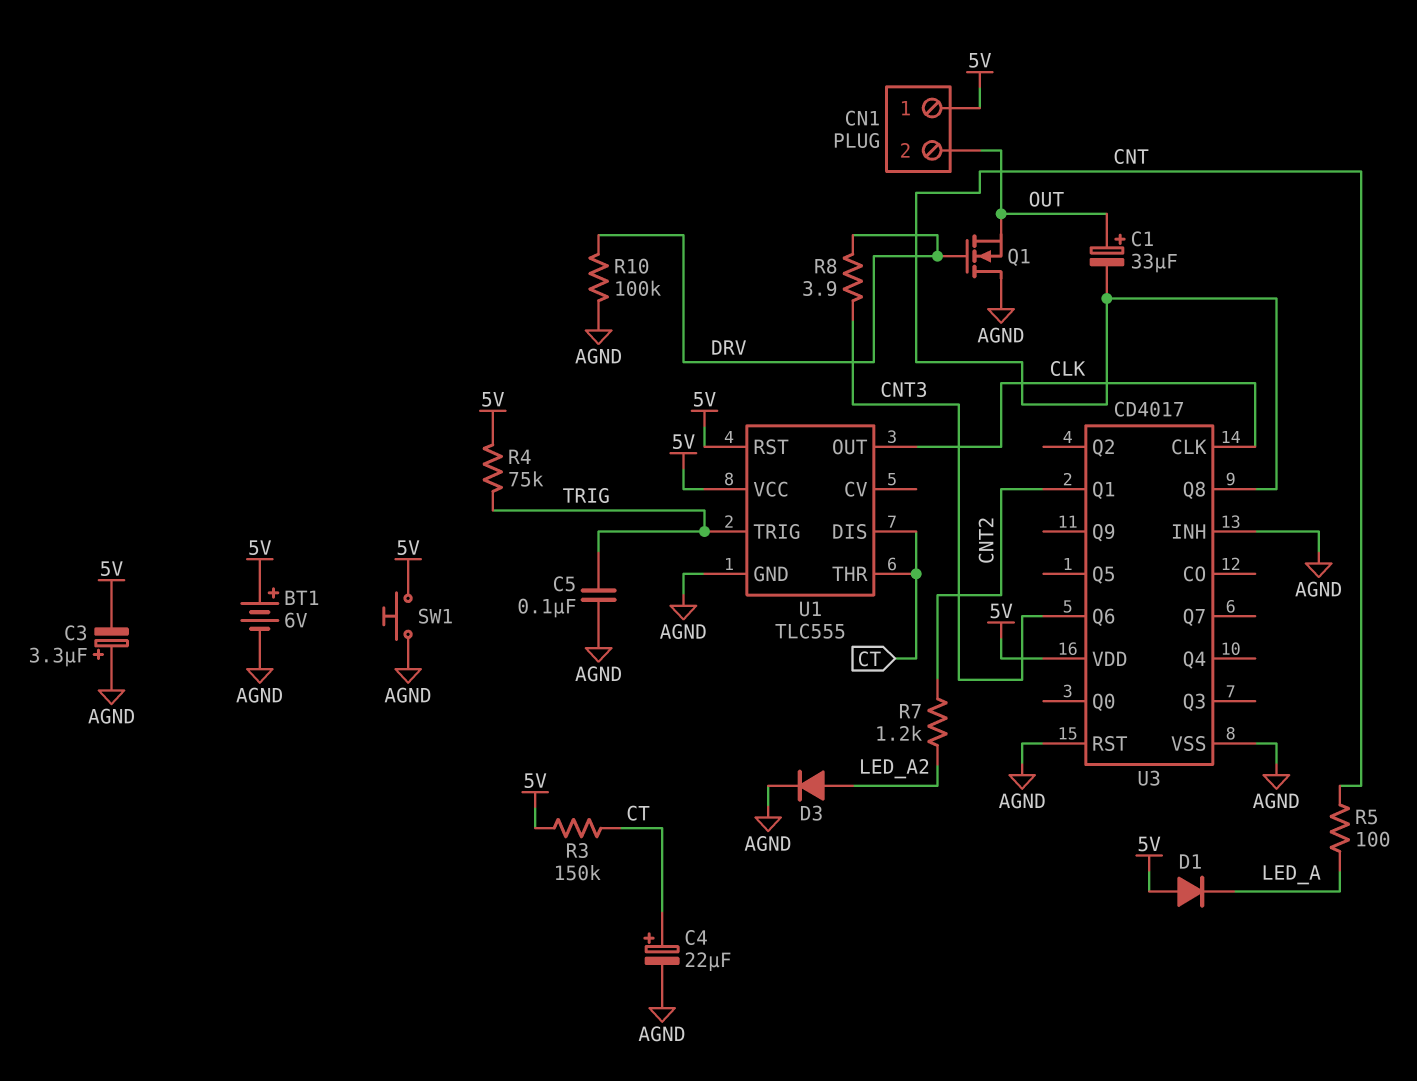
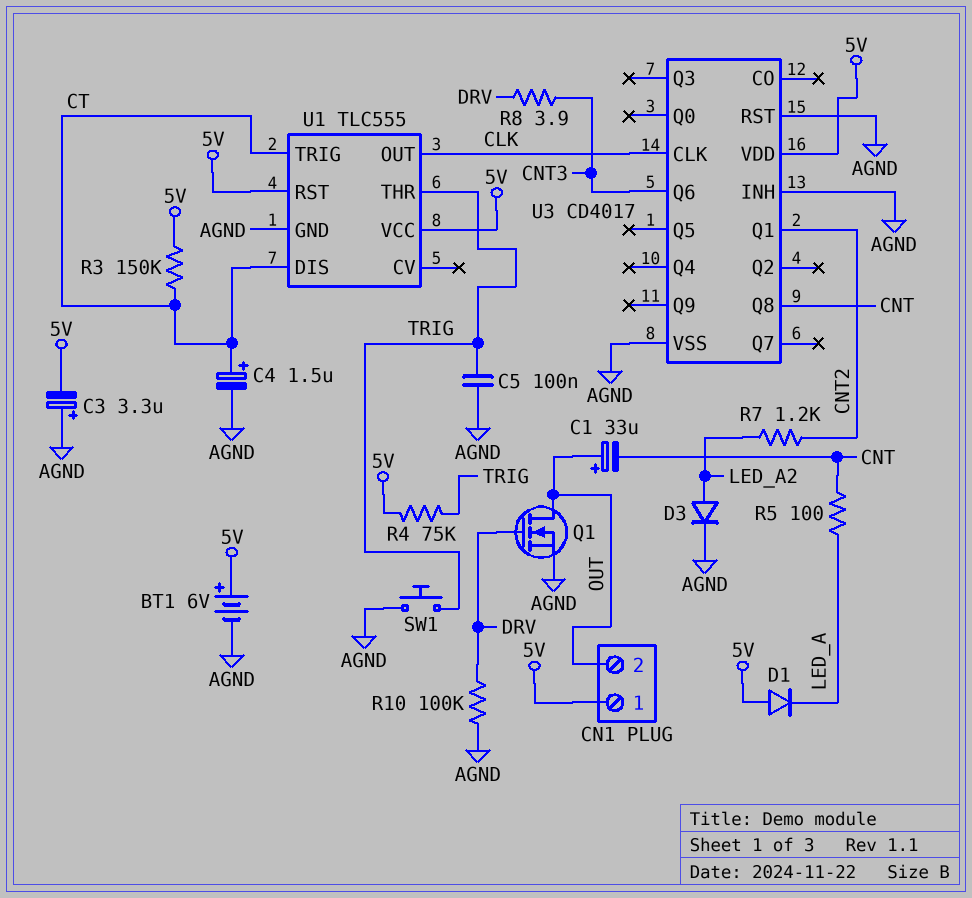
C4: 22uF (plus CT, minus AGND) -> 1.5uF (plus CT, minus AGND)
Q1: NMOS (G DRV, D AGND, S OUT) -> NMOS (G DRV, D OUT, S AGND)
SW1: button (5V, AGND) -> button (AGND, TRIG)
U1 pin THR: CT -> TRIG
U1 pin TRIG: TRIG -> CT

